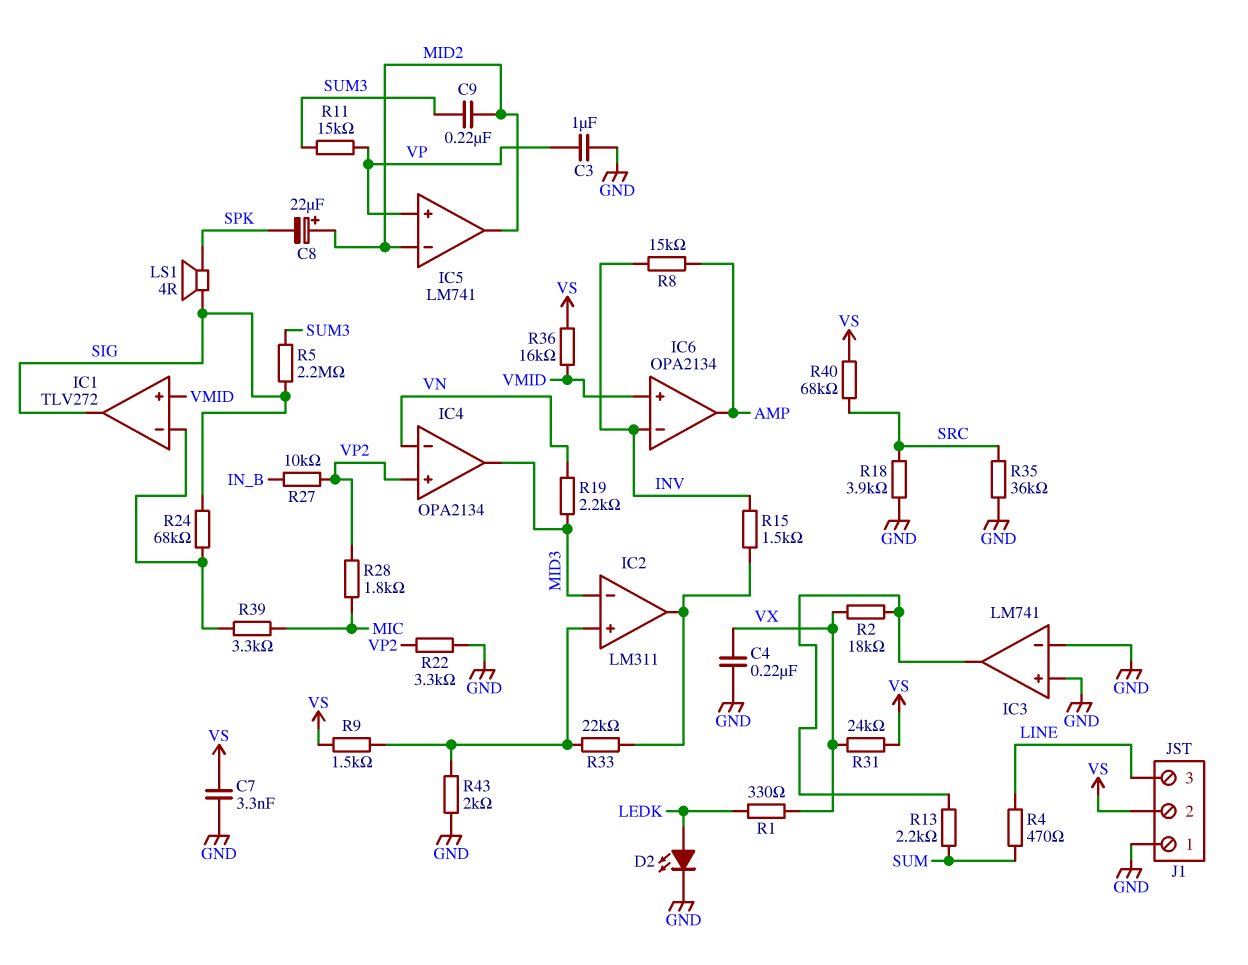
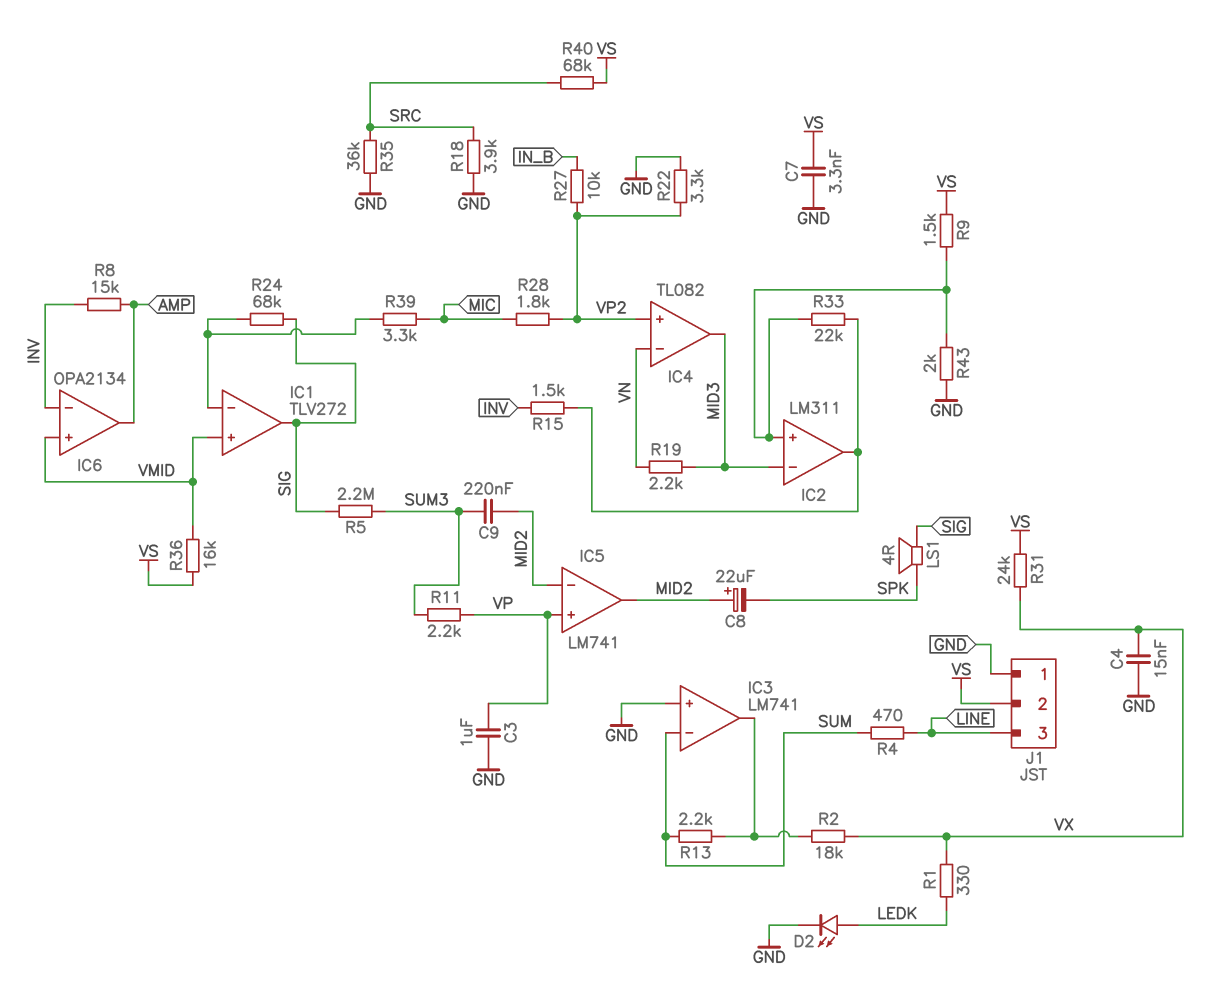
C4: 220nF (GND, VX) -> 15nF (GND, VX)
IC3 pin in-: GND -> SUM
IC4: OPA2134 -> TL082
R11: 15k (SUM3, VP) -> 2.2k (SUM3, VP)

